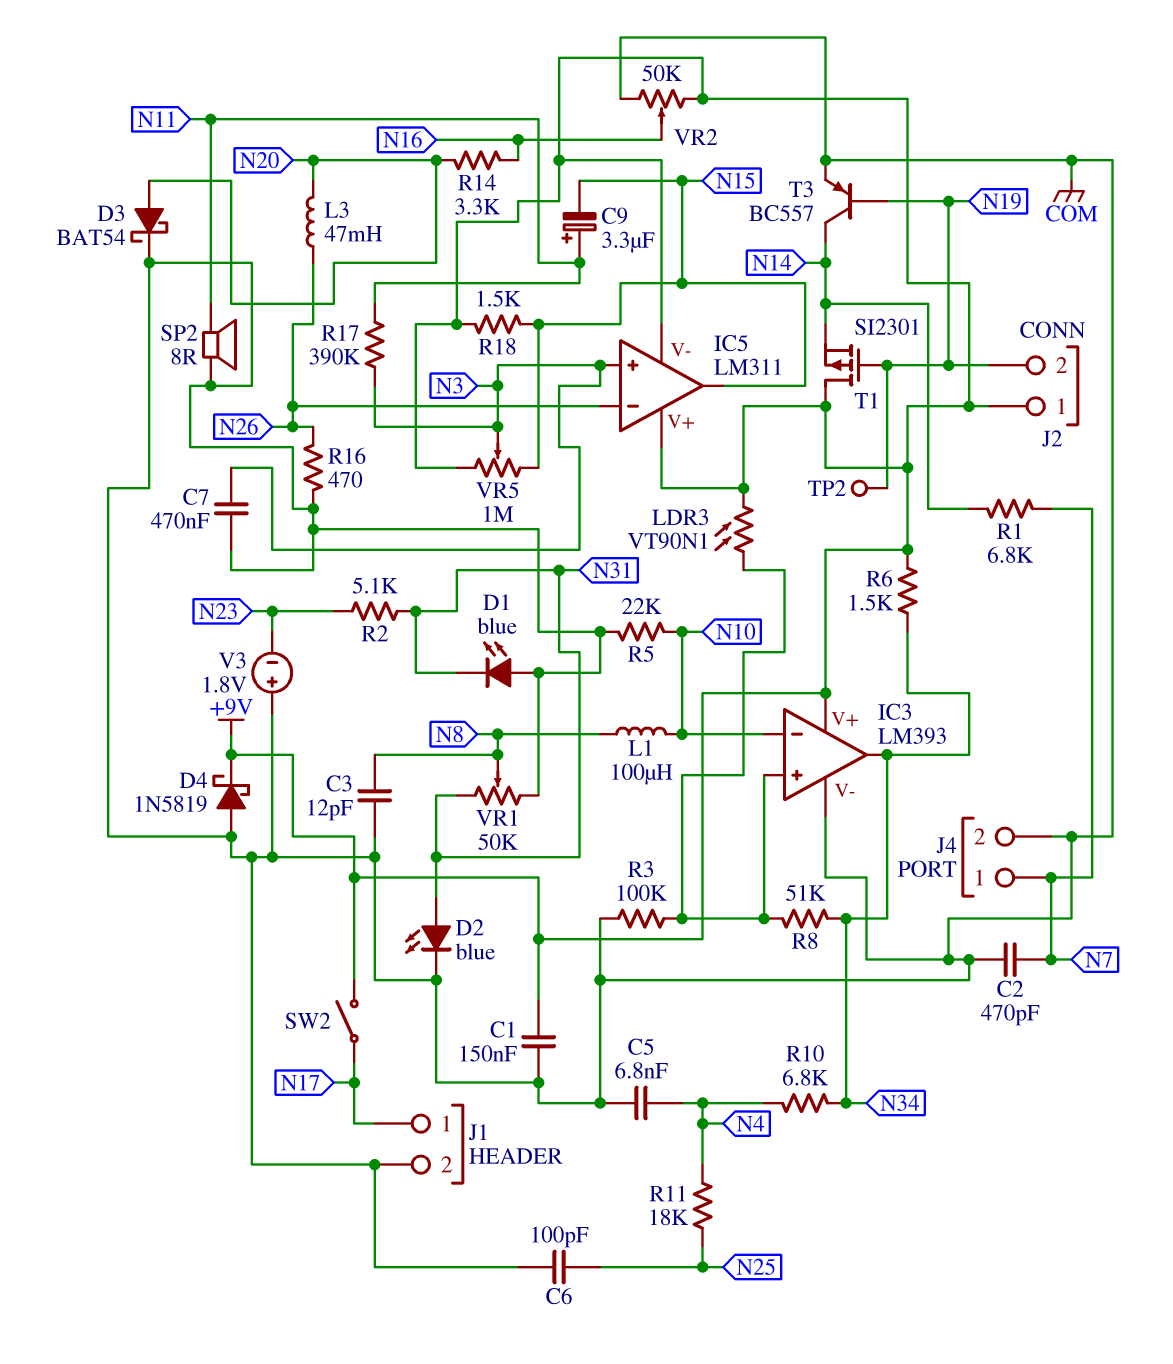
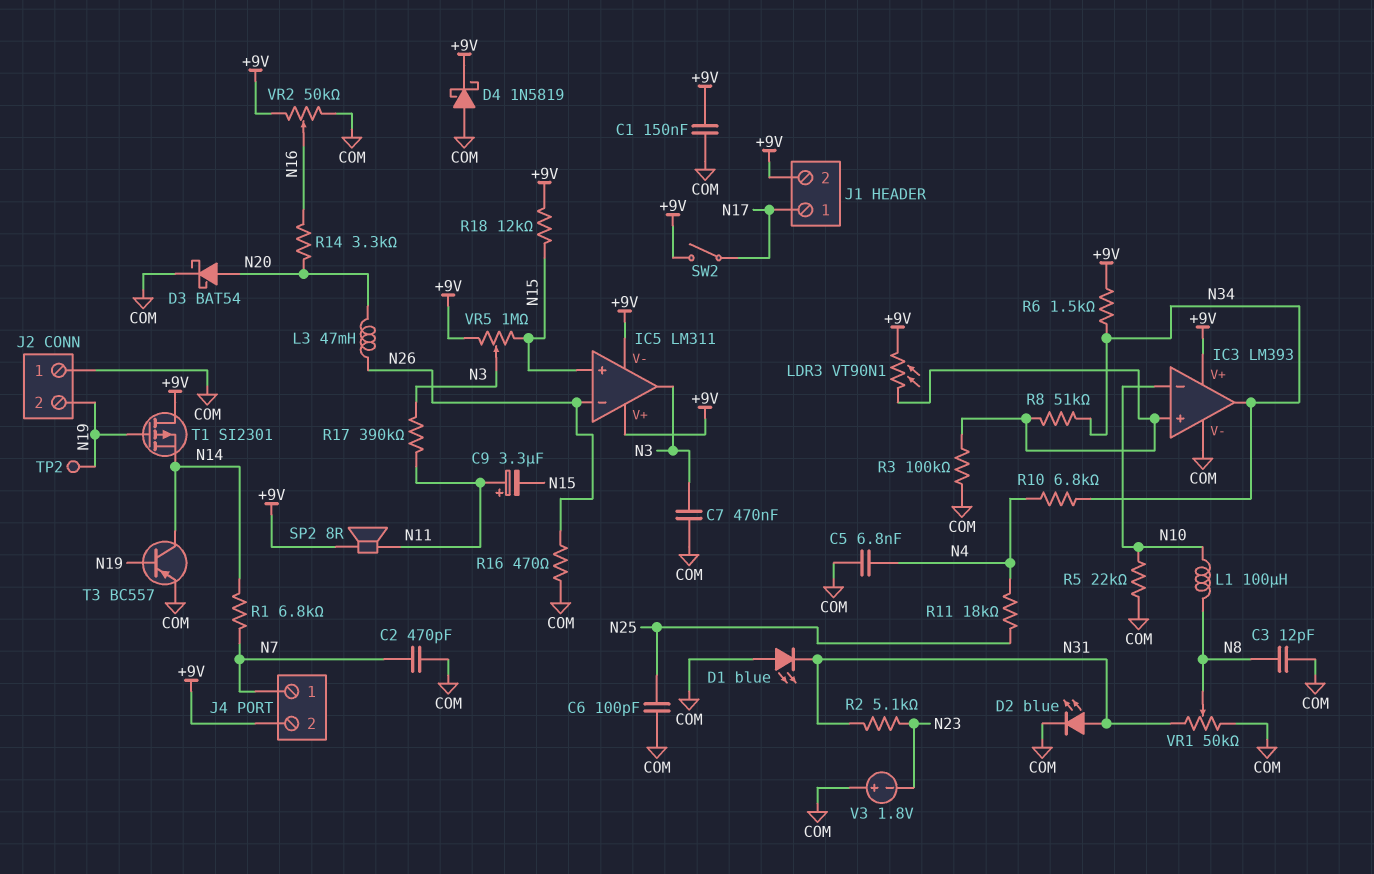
IC5 pin in+: N3 -> N15
IC5 pin out: N15 -> N3
J1 pin 2: COM -> +9V
J2 pin 1: +9V -> COM
J4 pin 2: COM -> +9V
R18: 1.5k (+9V, N15) -> 12k (+9V, N15)
SP2: speaker 8R (COM, N11) -> speaker 8R (+9V, N11)

